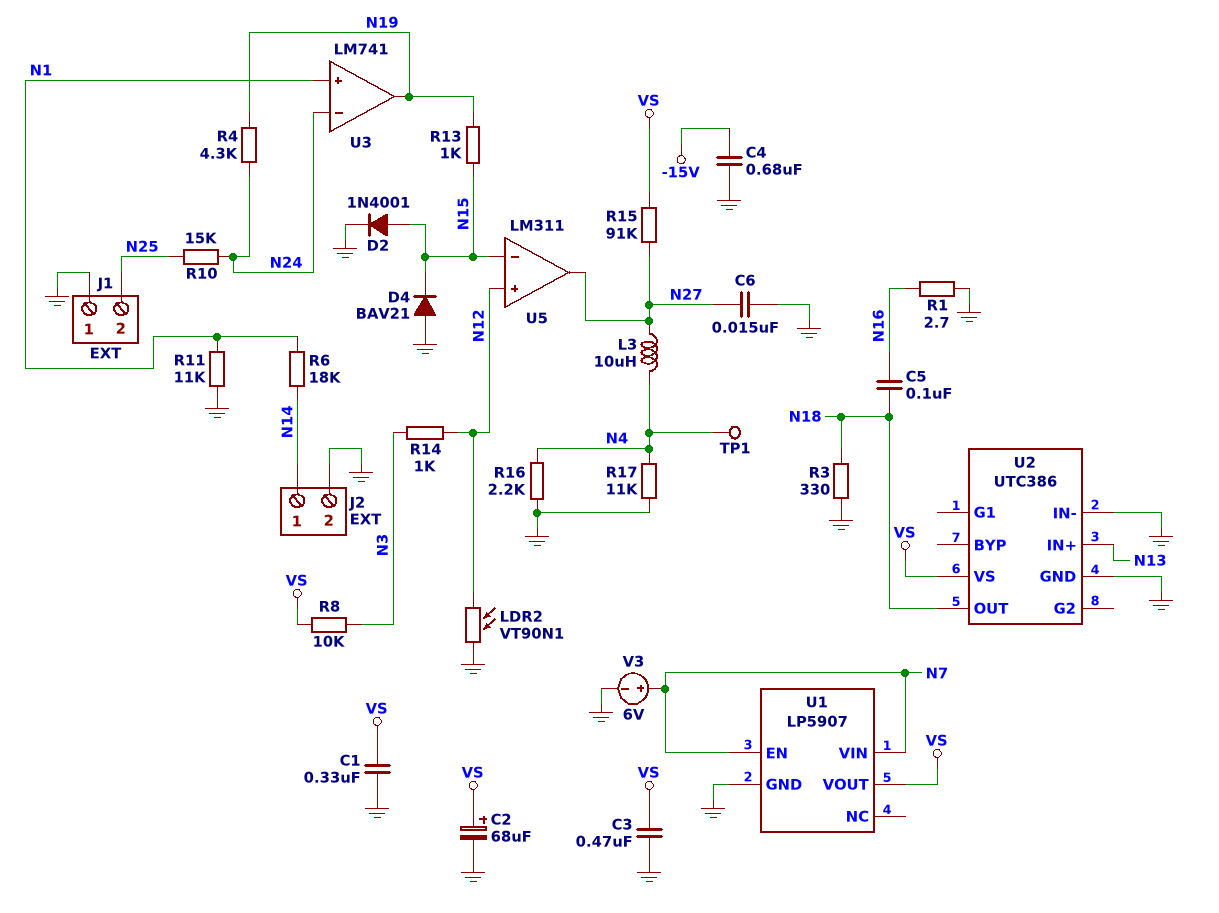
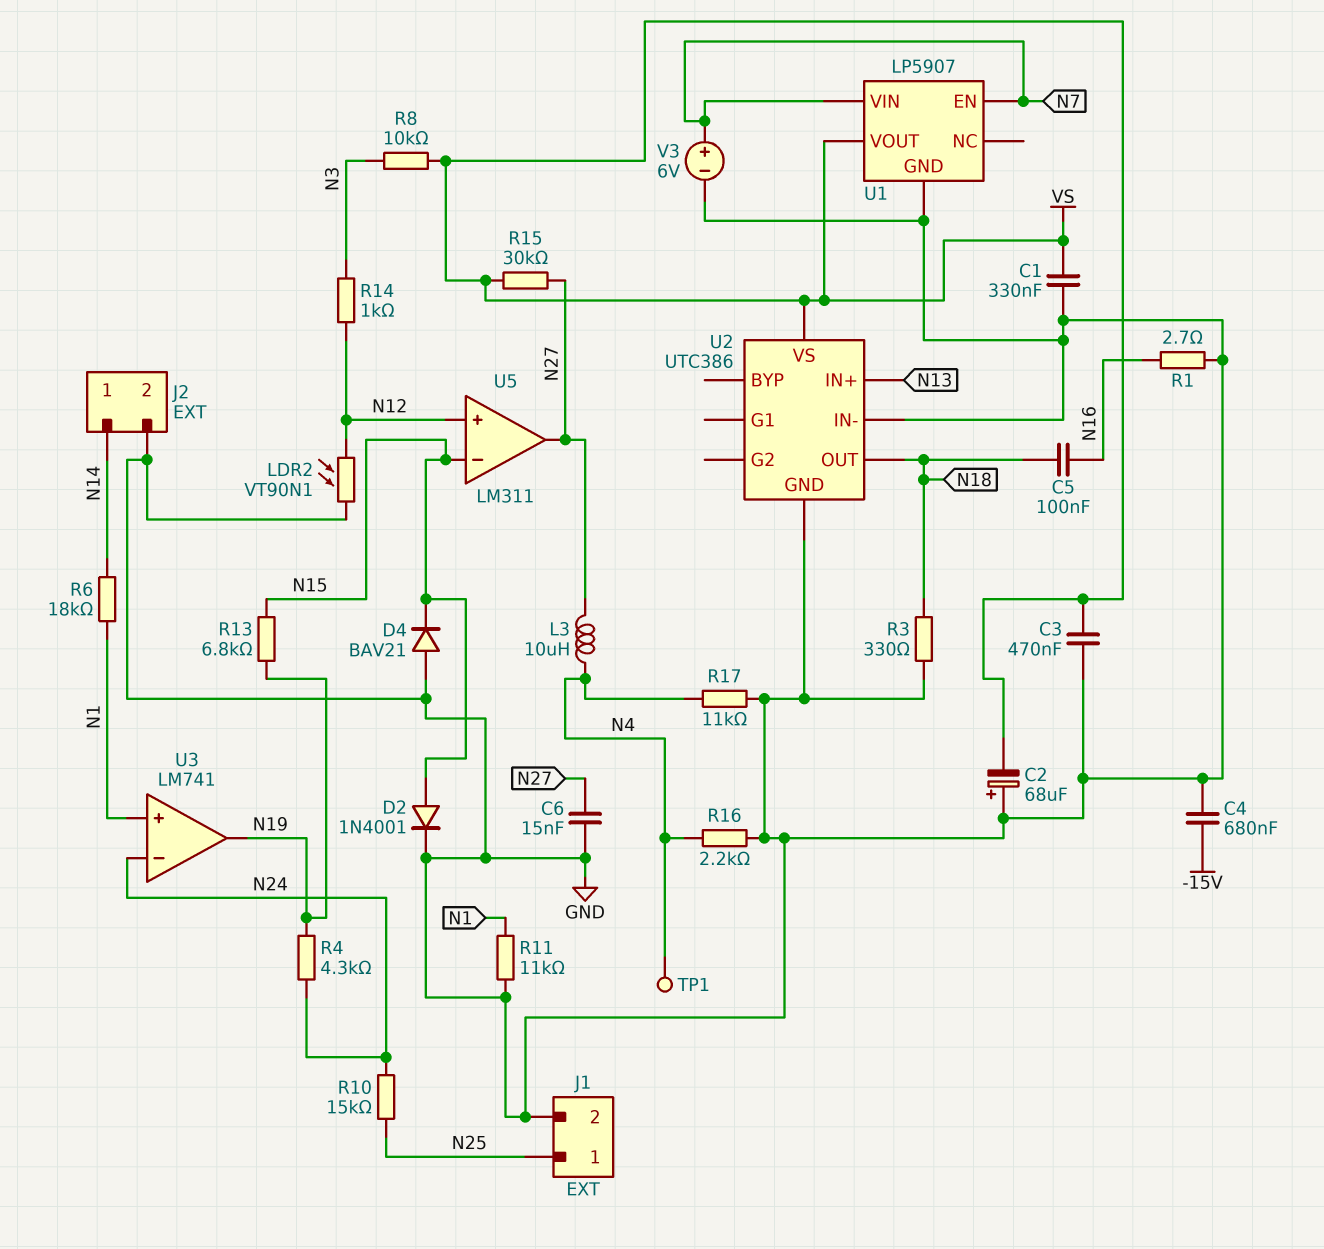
C2: 68uF (plus VS, minus GND) -> 68uF (plus GND, minus VS)
J1 pin 1: GND -> N25
J1 pin 2: N25 -> GND
R13: 1k (N15, N19) -> 6.8k (N15, N19)
R15: 91k (N27, VS) -> 30k (N27, VS)

